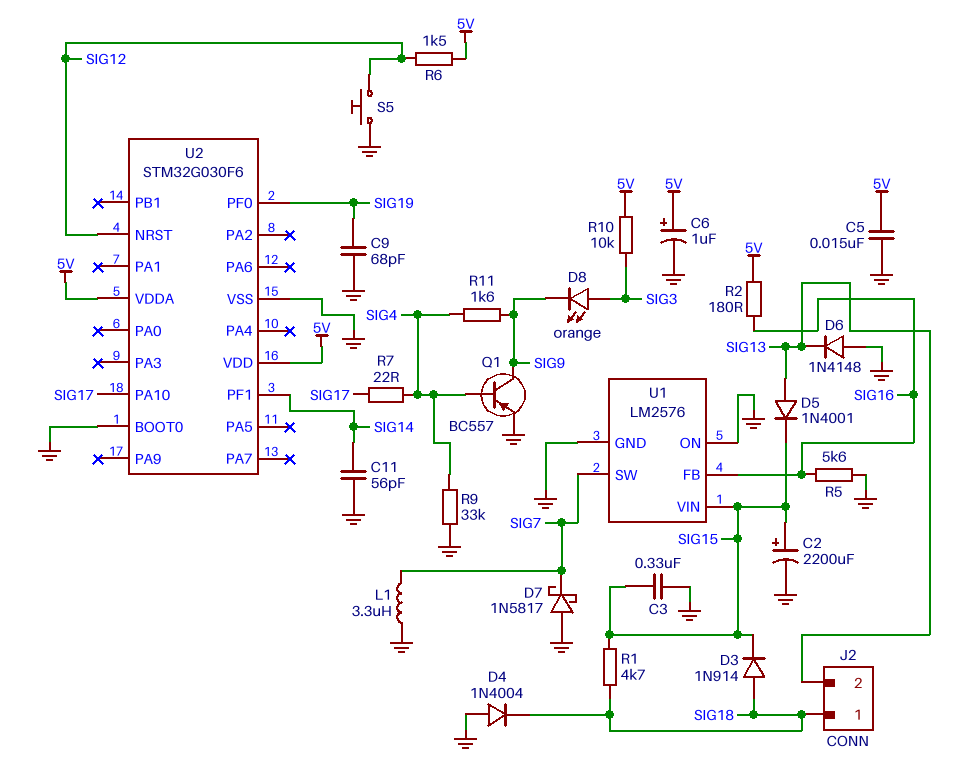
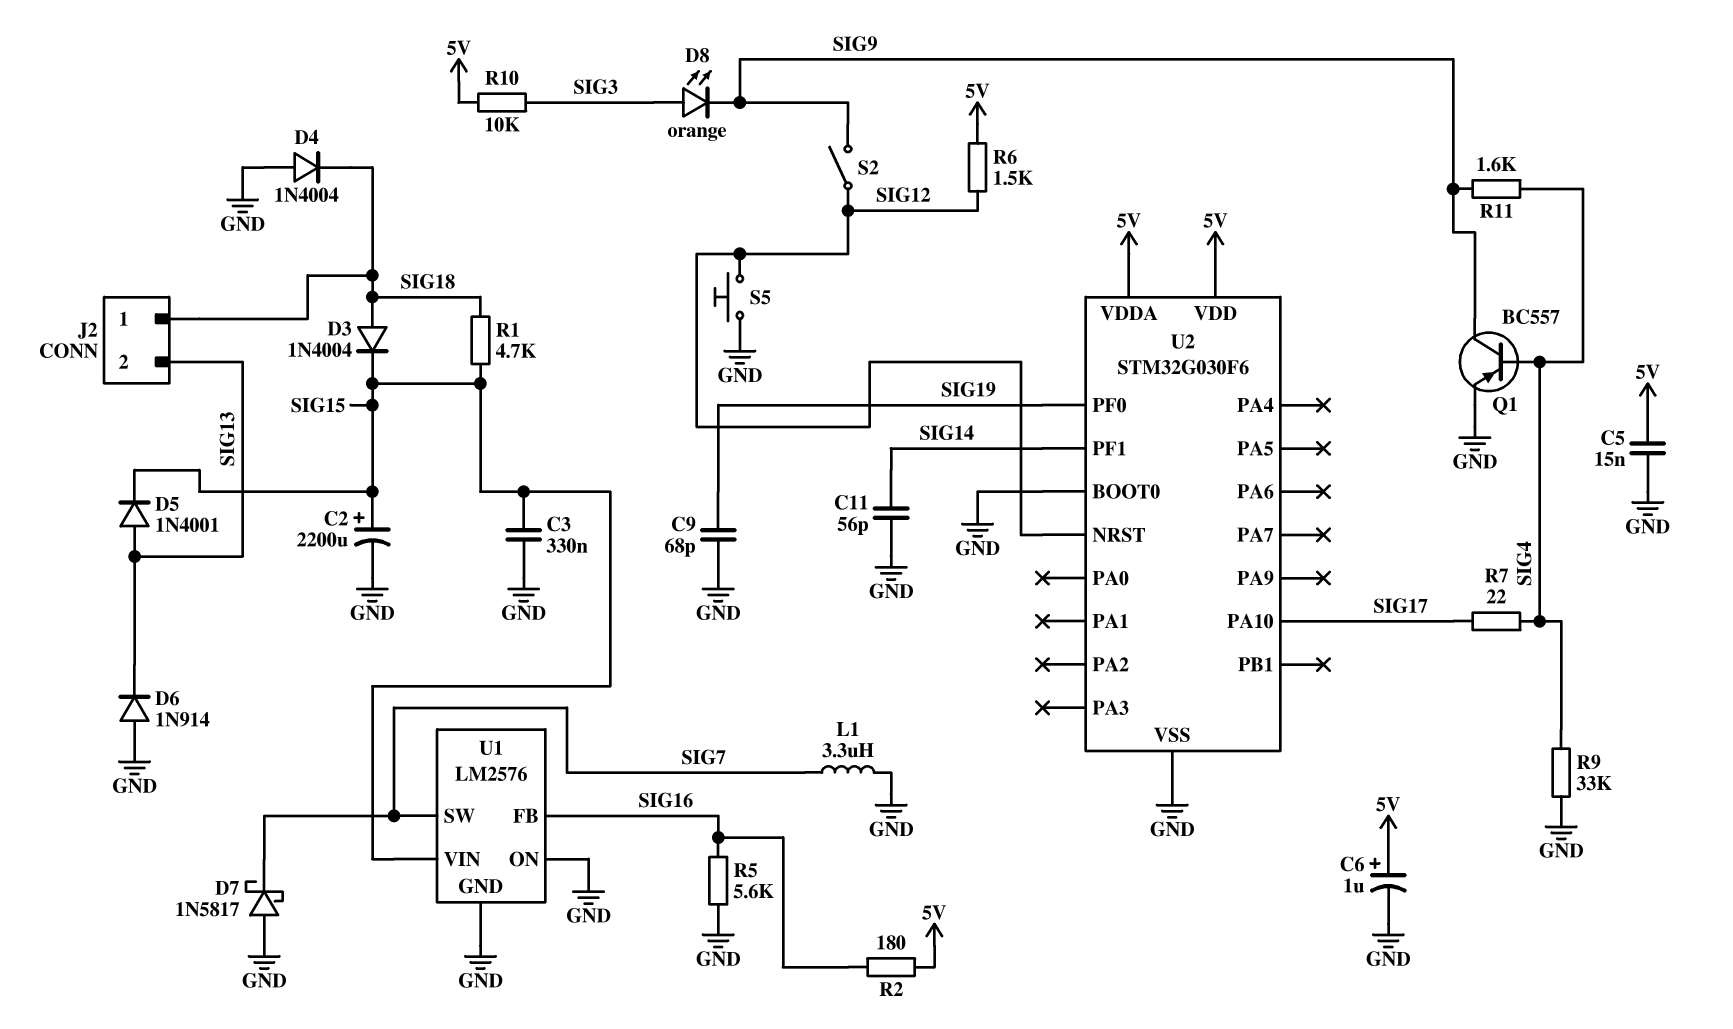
D3: diode 1N914 (A SIG18, K SIG15) -> diode 1N4004 (A SIG18, K SIG15)
D6: diode 1N4148 (A GND, K SIG13) -> diode 1N914 (A GND, K SIG13)
S2: none -> switch (SIG9, SIG12)

